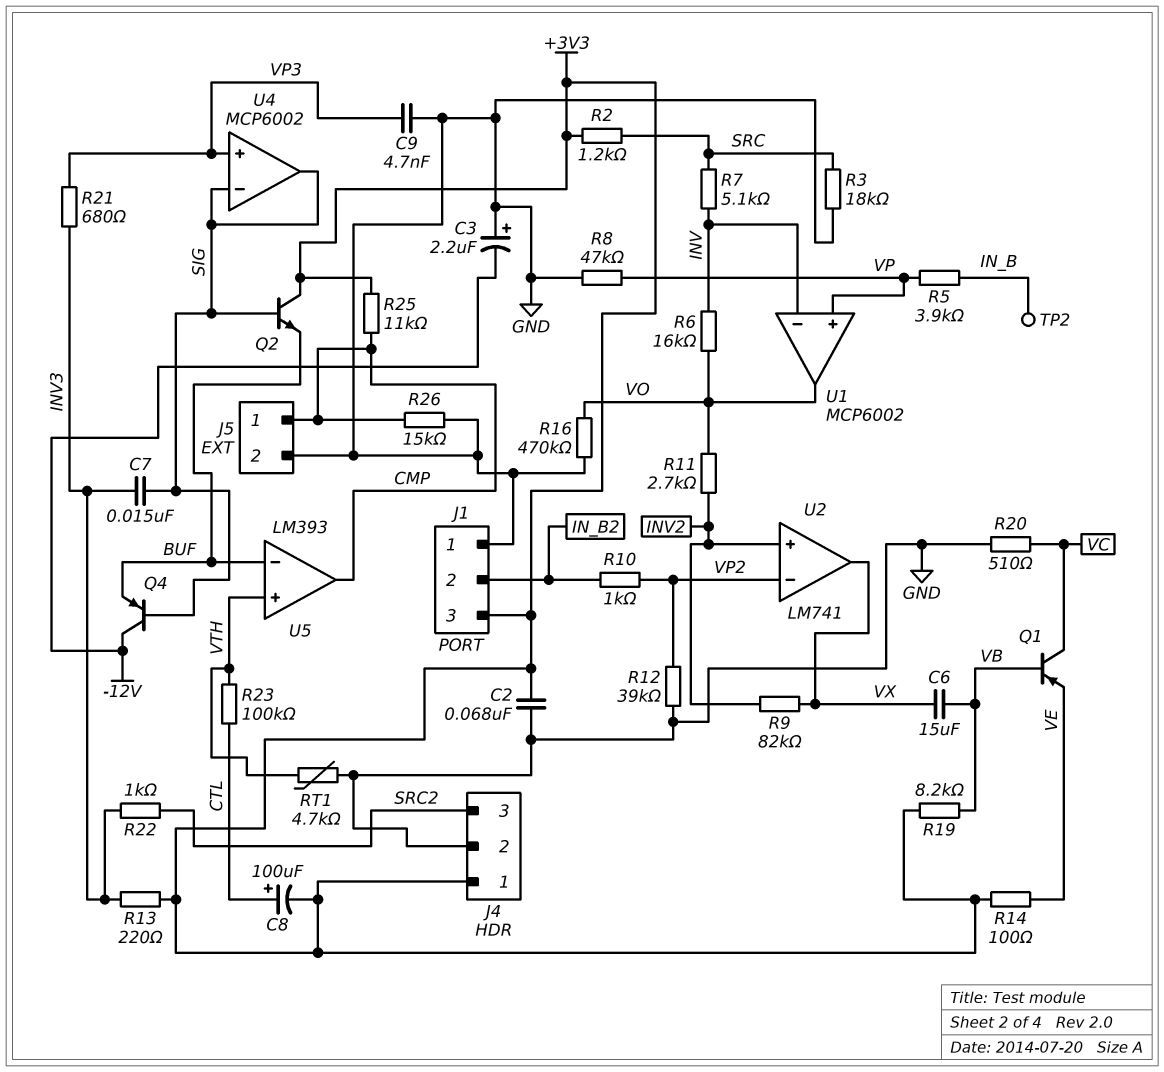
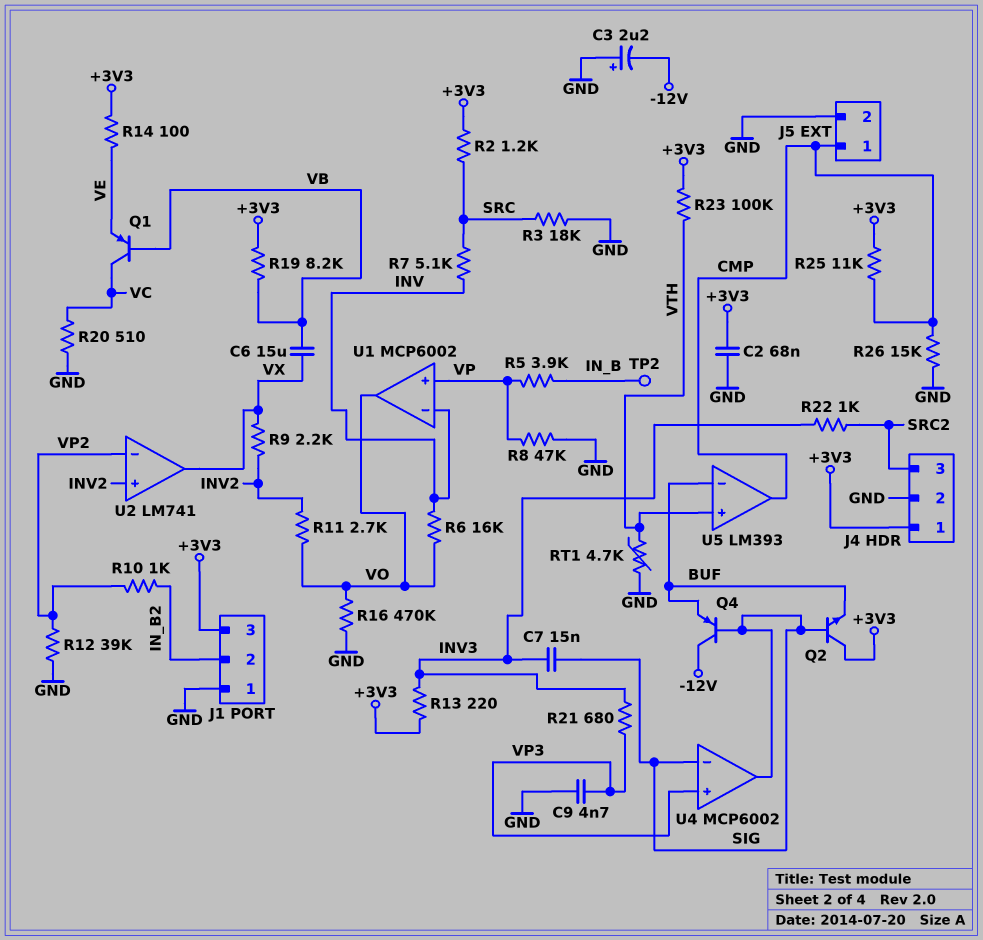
C8: 100uF (plus CTL, minus +3V3) -> none
R9: 82k (INV2, VX) -> 2.2k (INV2, VX)
R23: 100k (CTL, VTH) -> 100k (+3V3, VTH)

